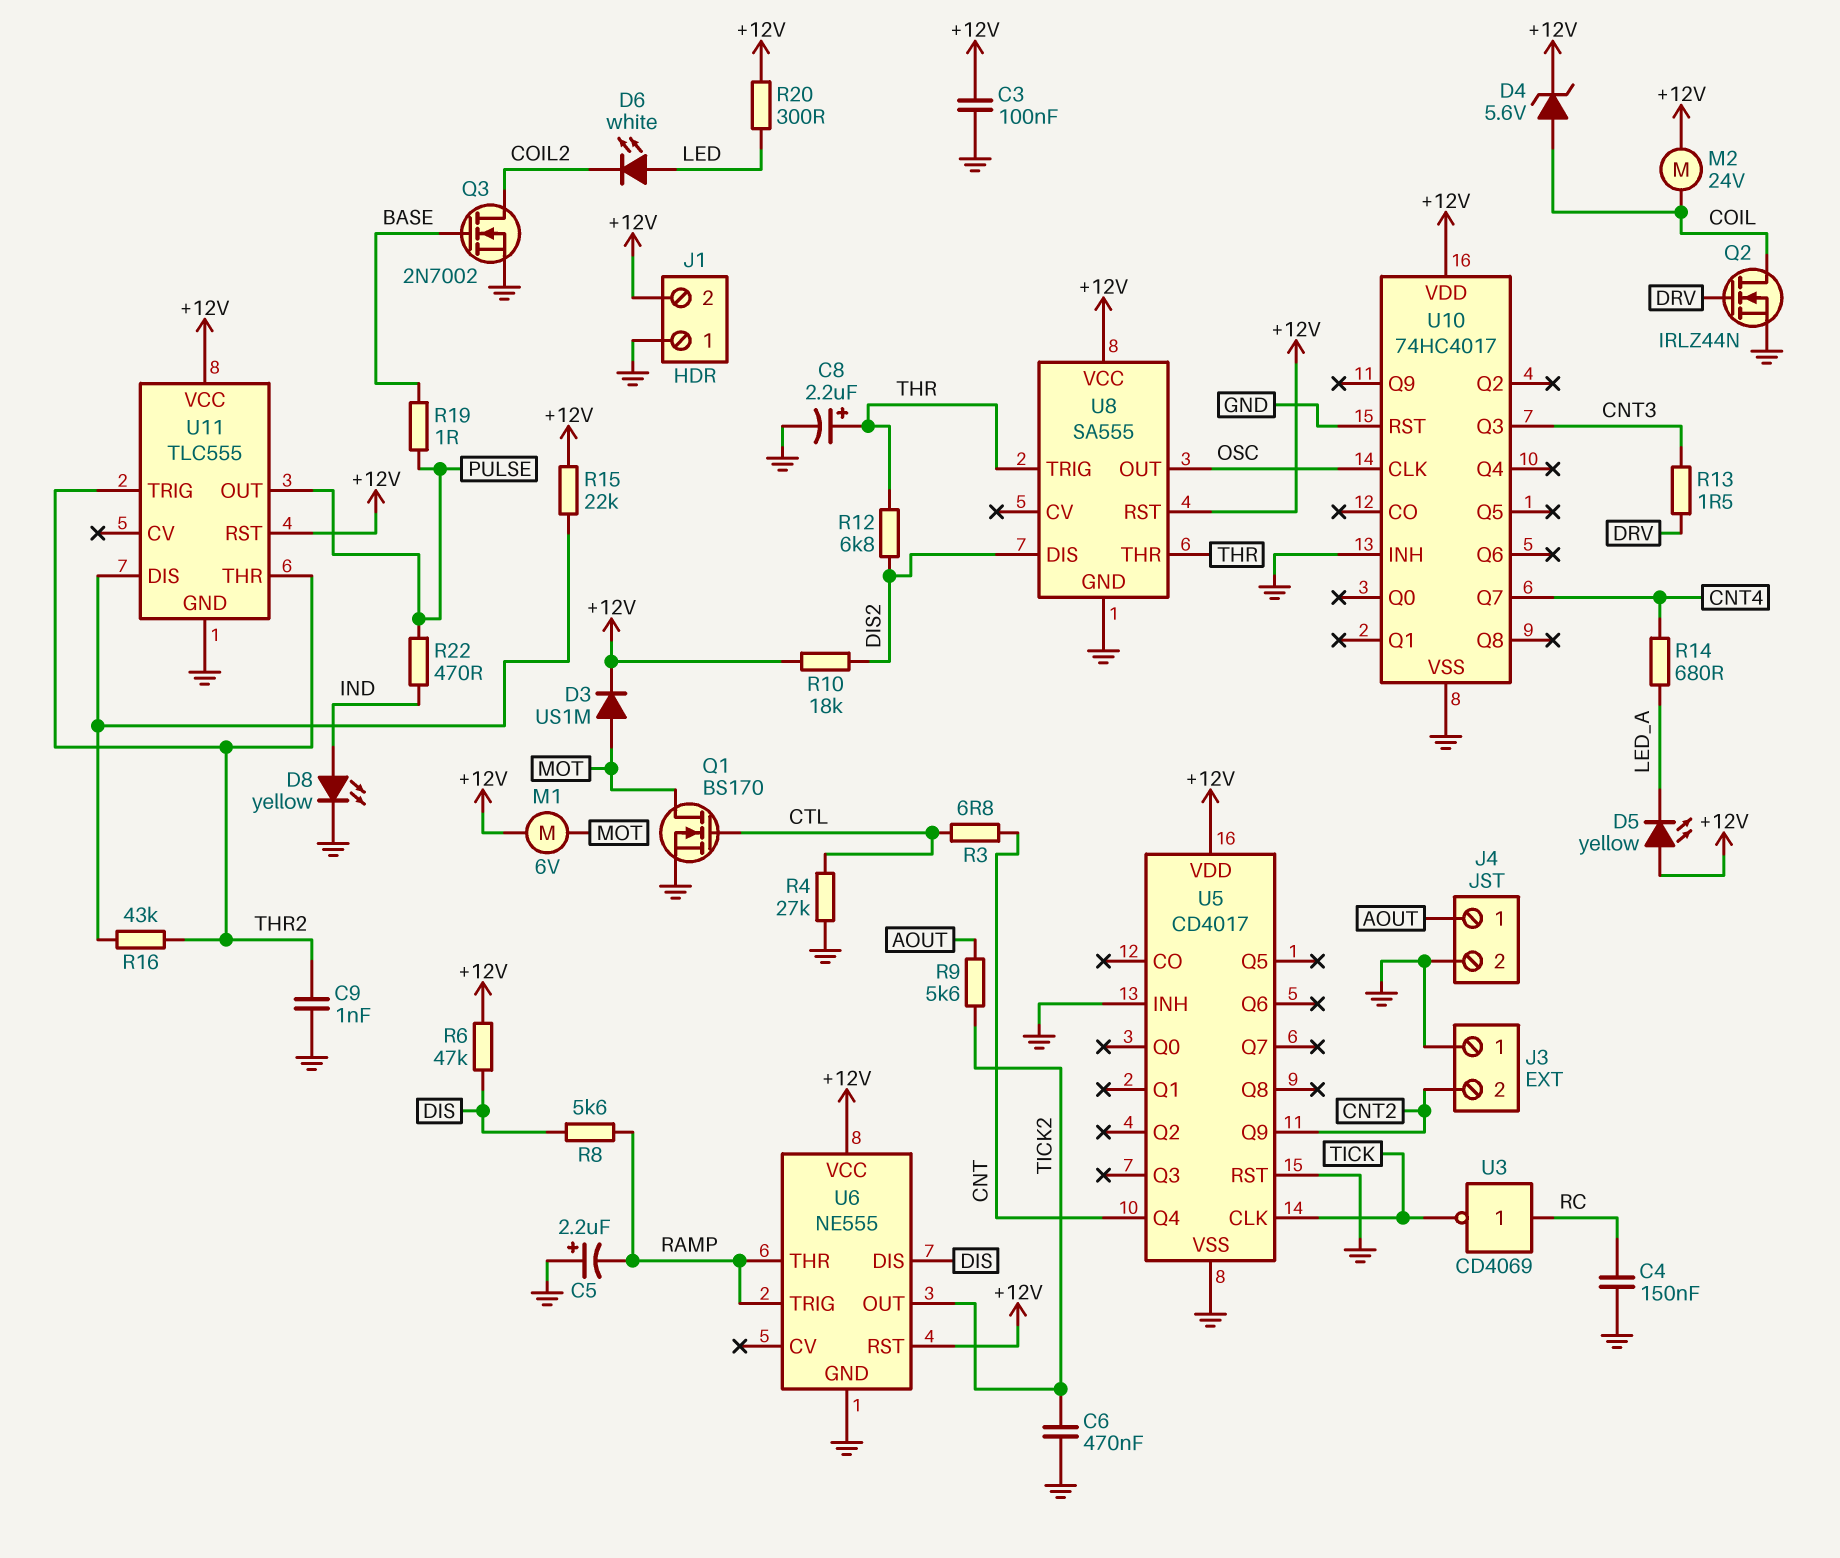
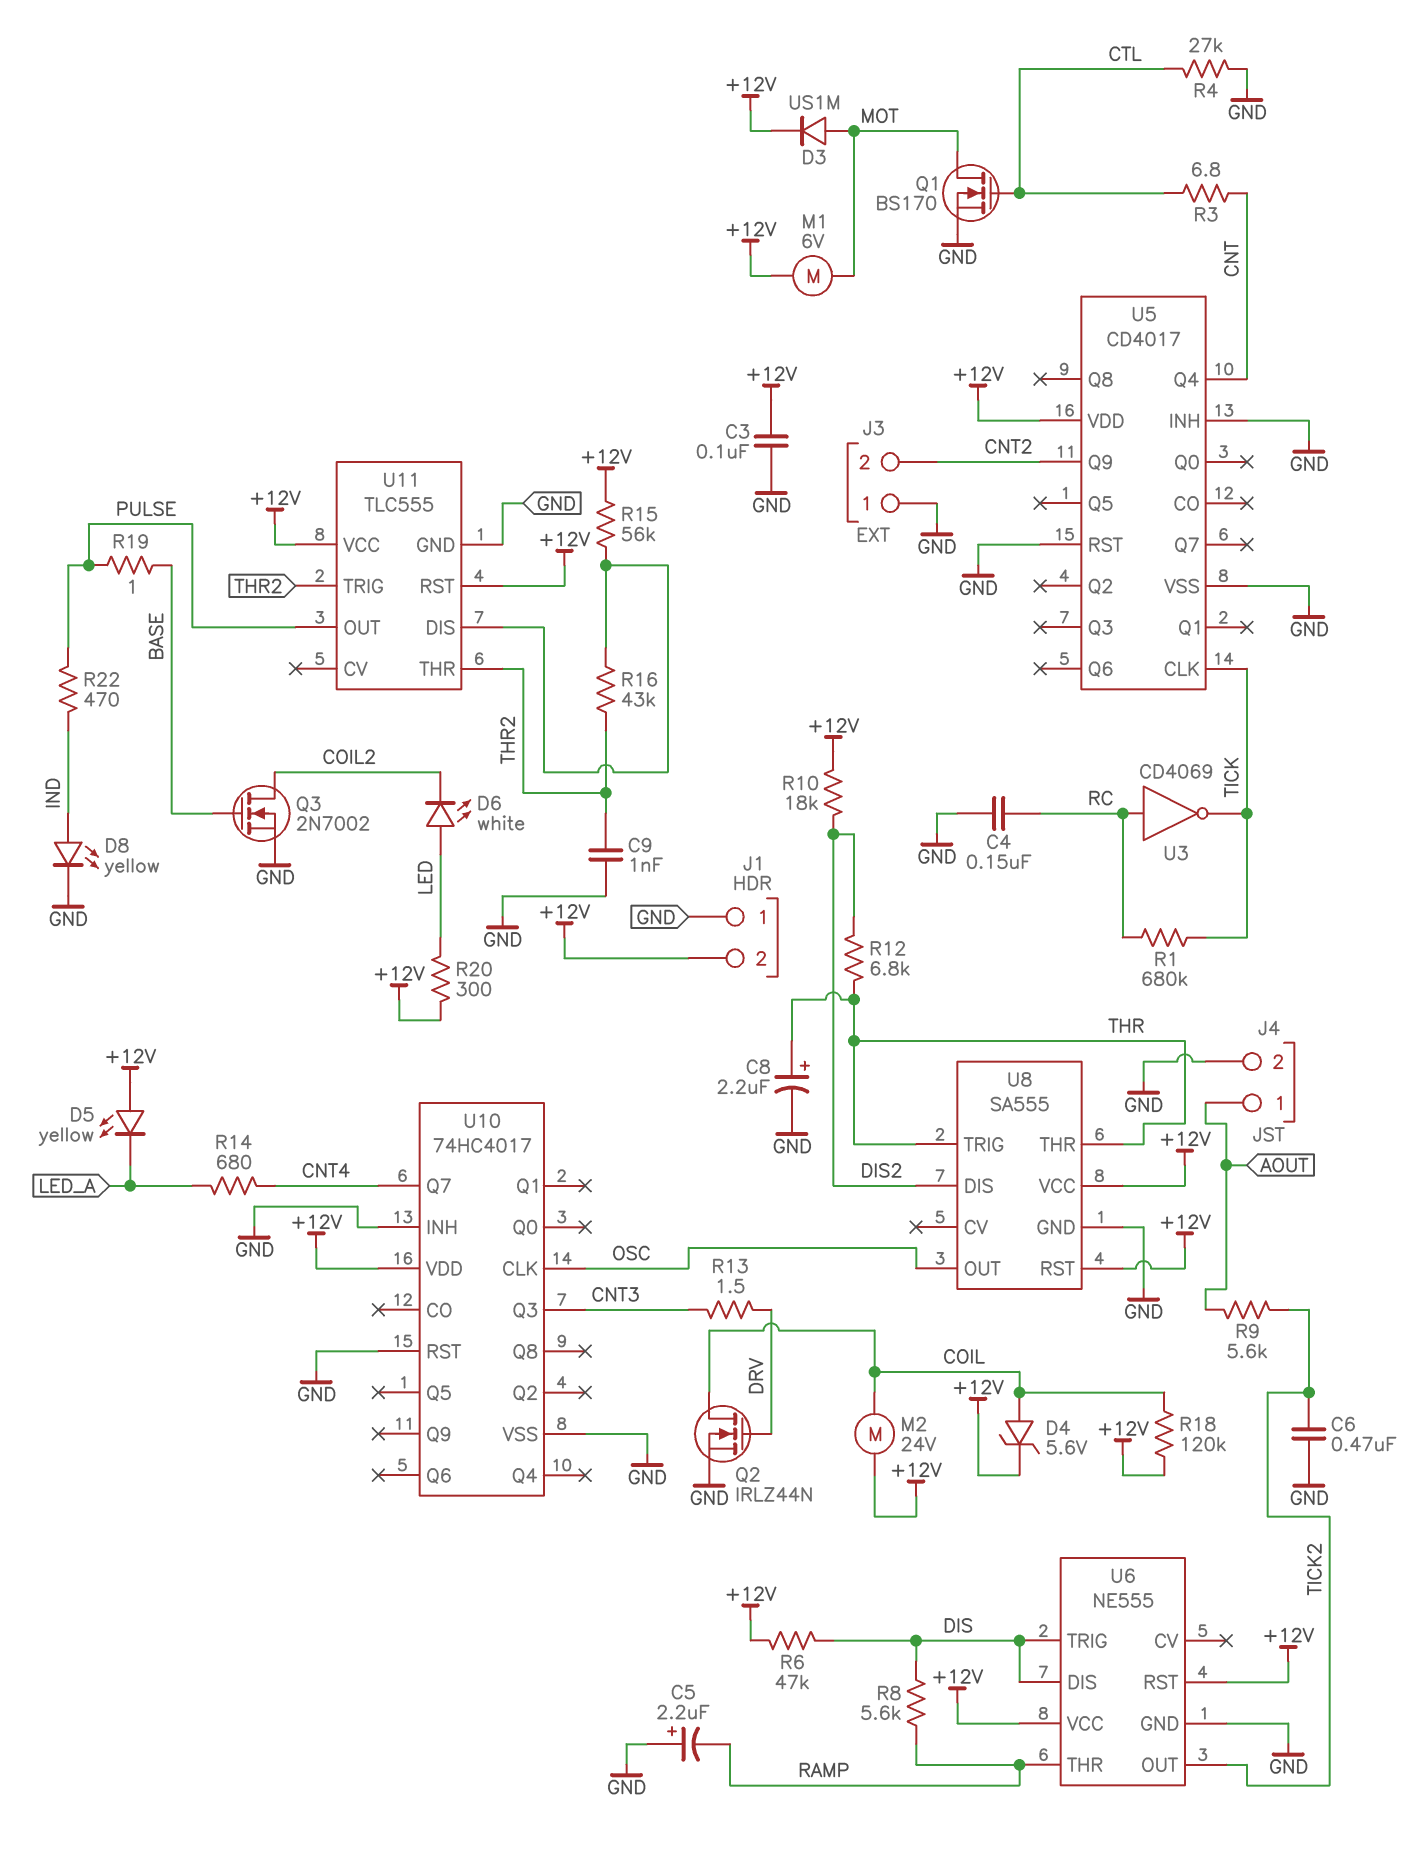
R1: none -> 680k (RC, TICK)
R15: 22k (+12V, U11/DIS) -> 56k (+12V, U11/DIS)
R18: none -> 120k (+12V, COIL)
U6 pin TRIG: RAMP -> DIS

